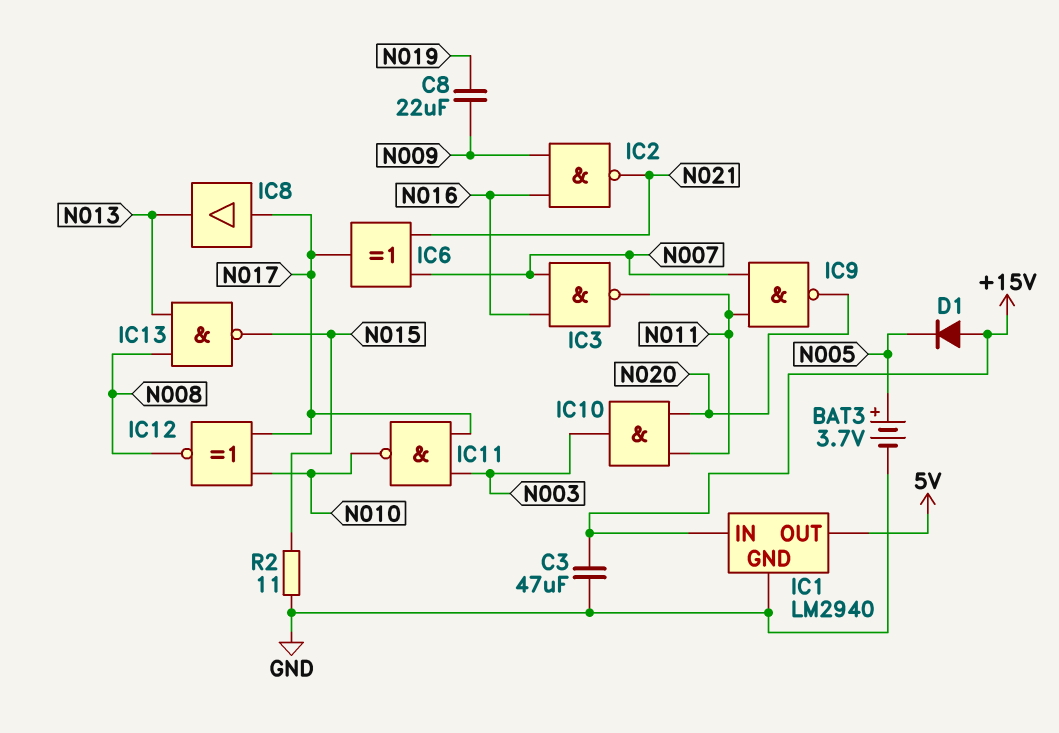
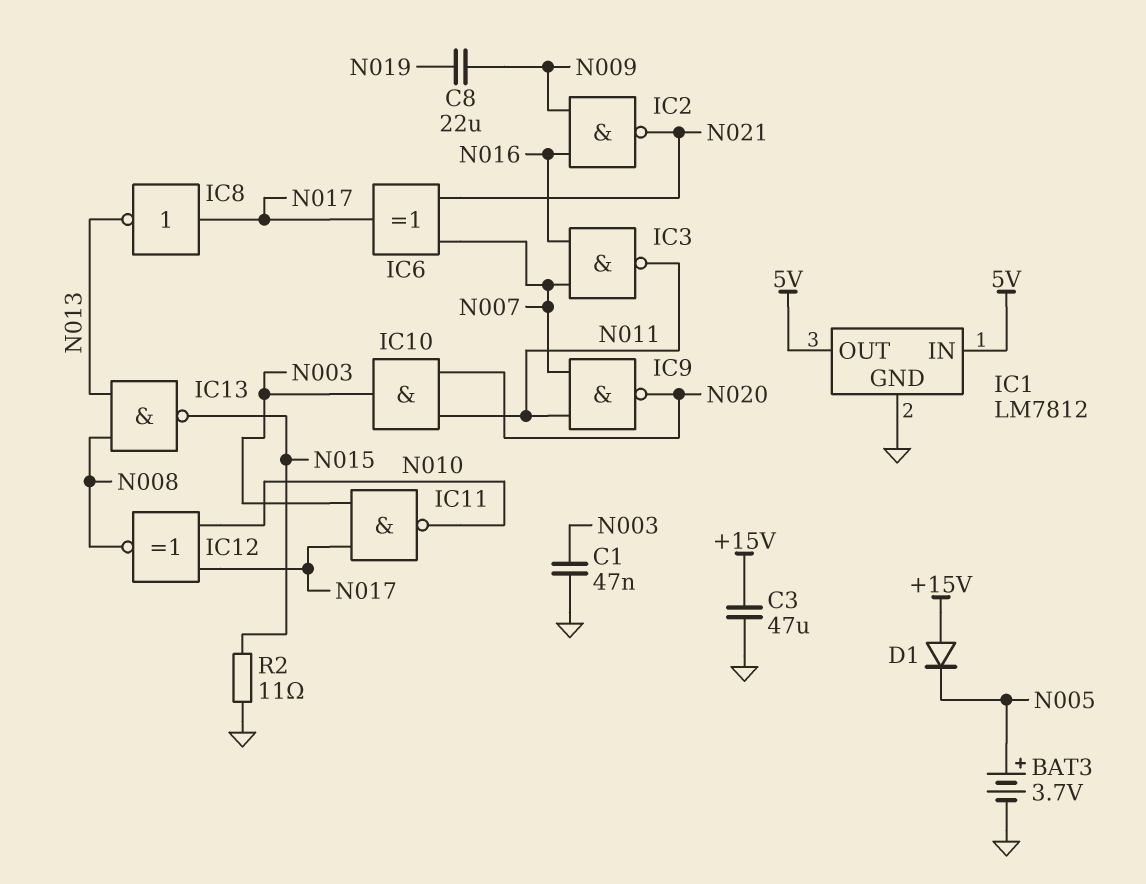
C1: none -> 47nF (GND, N003)
IC1: LM2940 -> LM7812
IC1 pin IN: +15V -> 5V
IC8: buffer (in N017, out N013) -> NOT (in N017, out N013)

